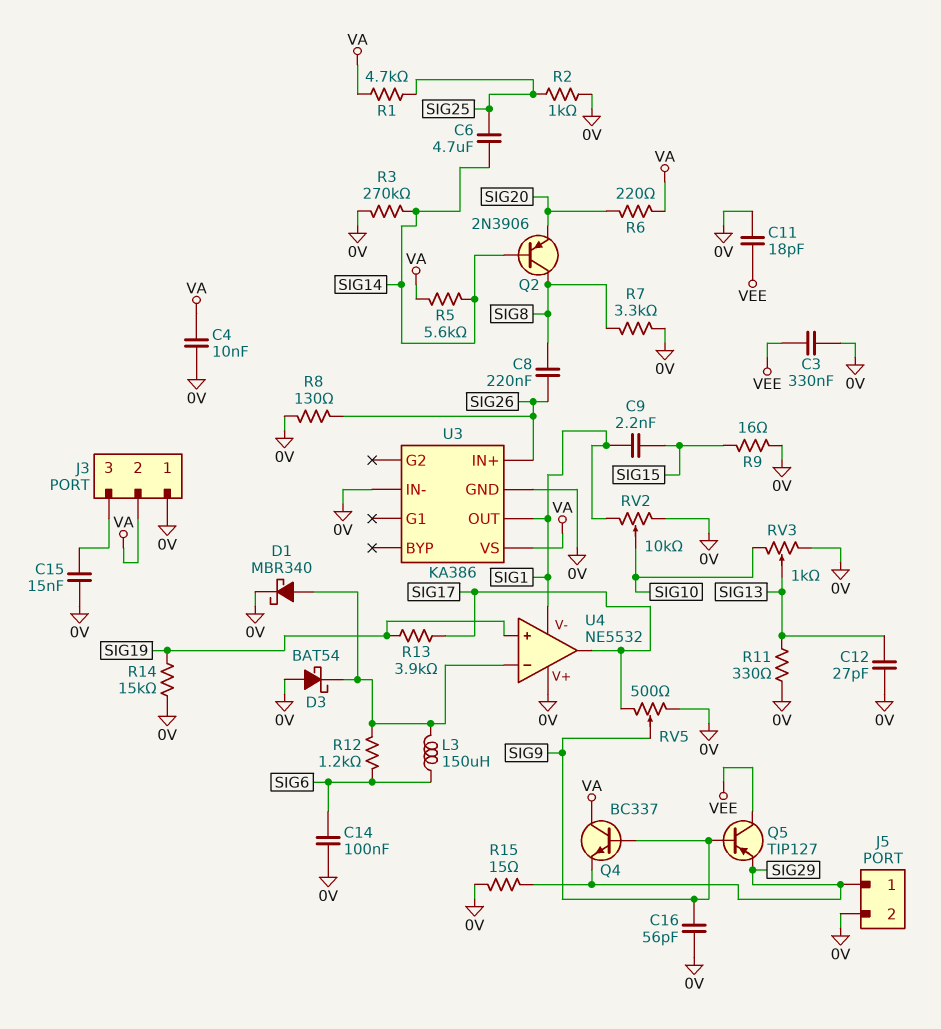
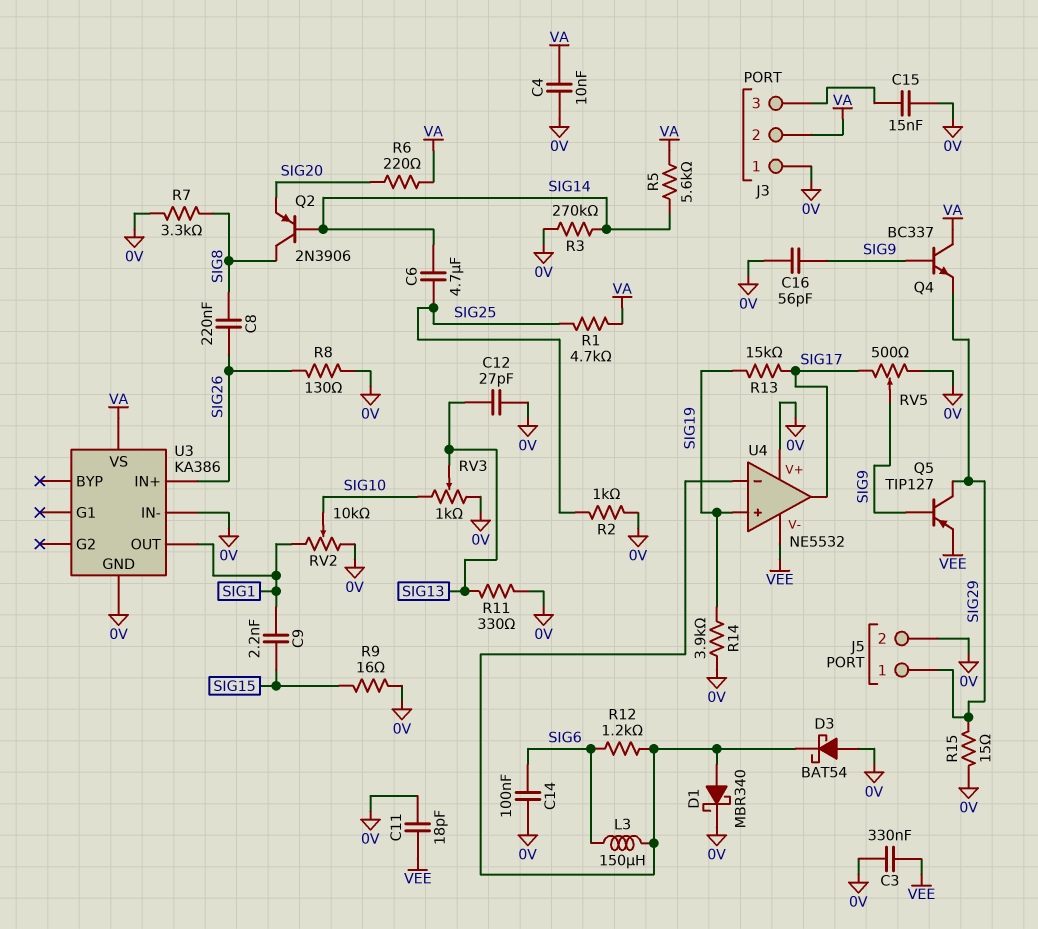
Q5: PNP TIP127 (B SIG9, C VEE, E SIG29) -> PNP TIP127 (B SIG9, C SIG29, E VEE)
R13: 3.9k (SIG17, SIG19) -> 15k (SIG17, SIG19)
R14: 15k (0V, SIG19) -> 3.9k (0V, SIG19)
U4 pin V-: SIG1 -> VEE

